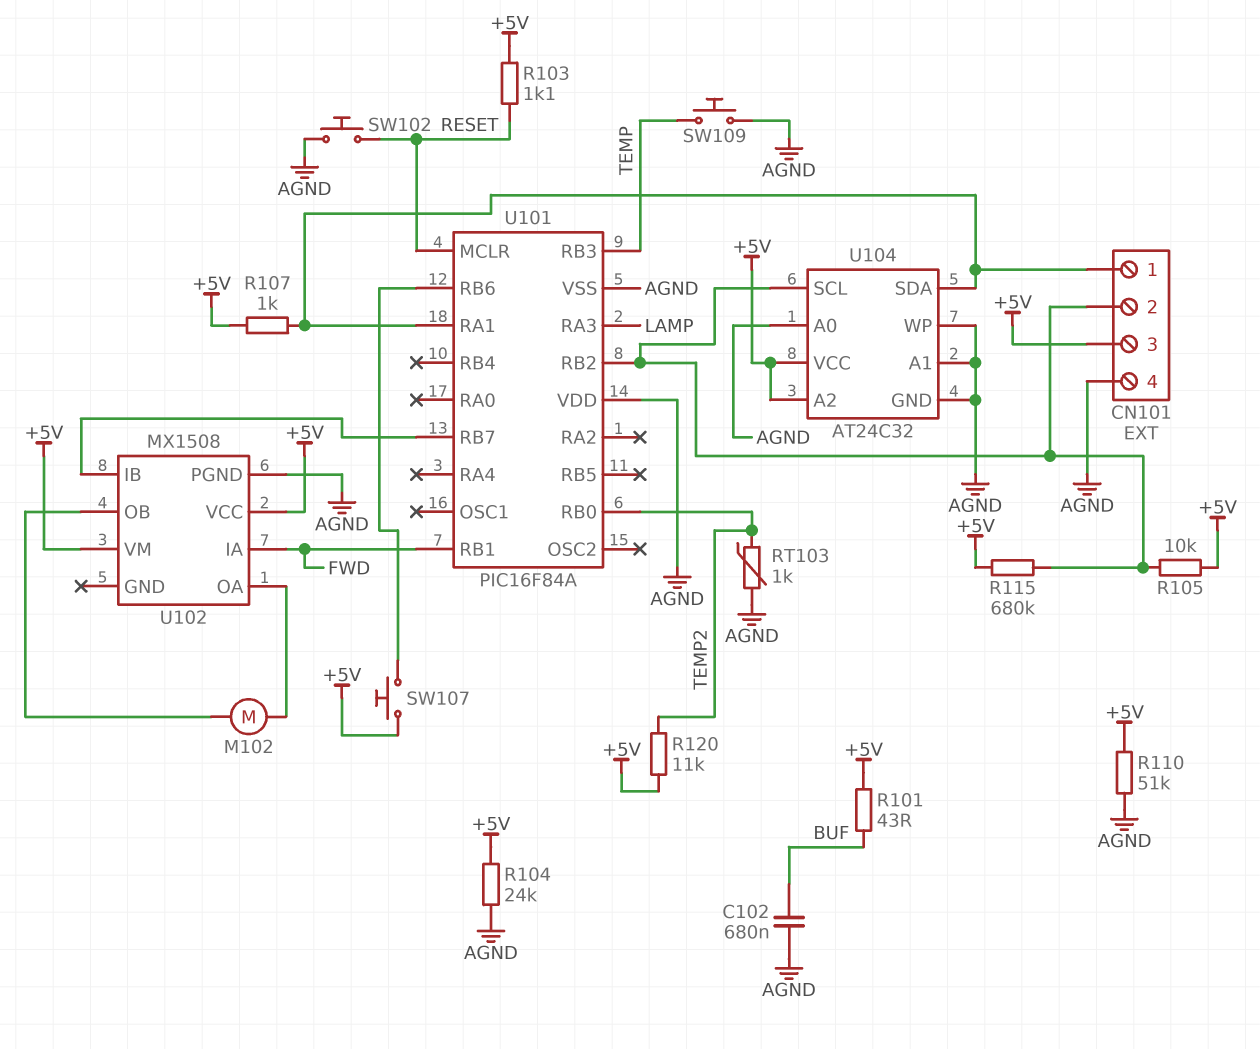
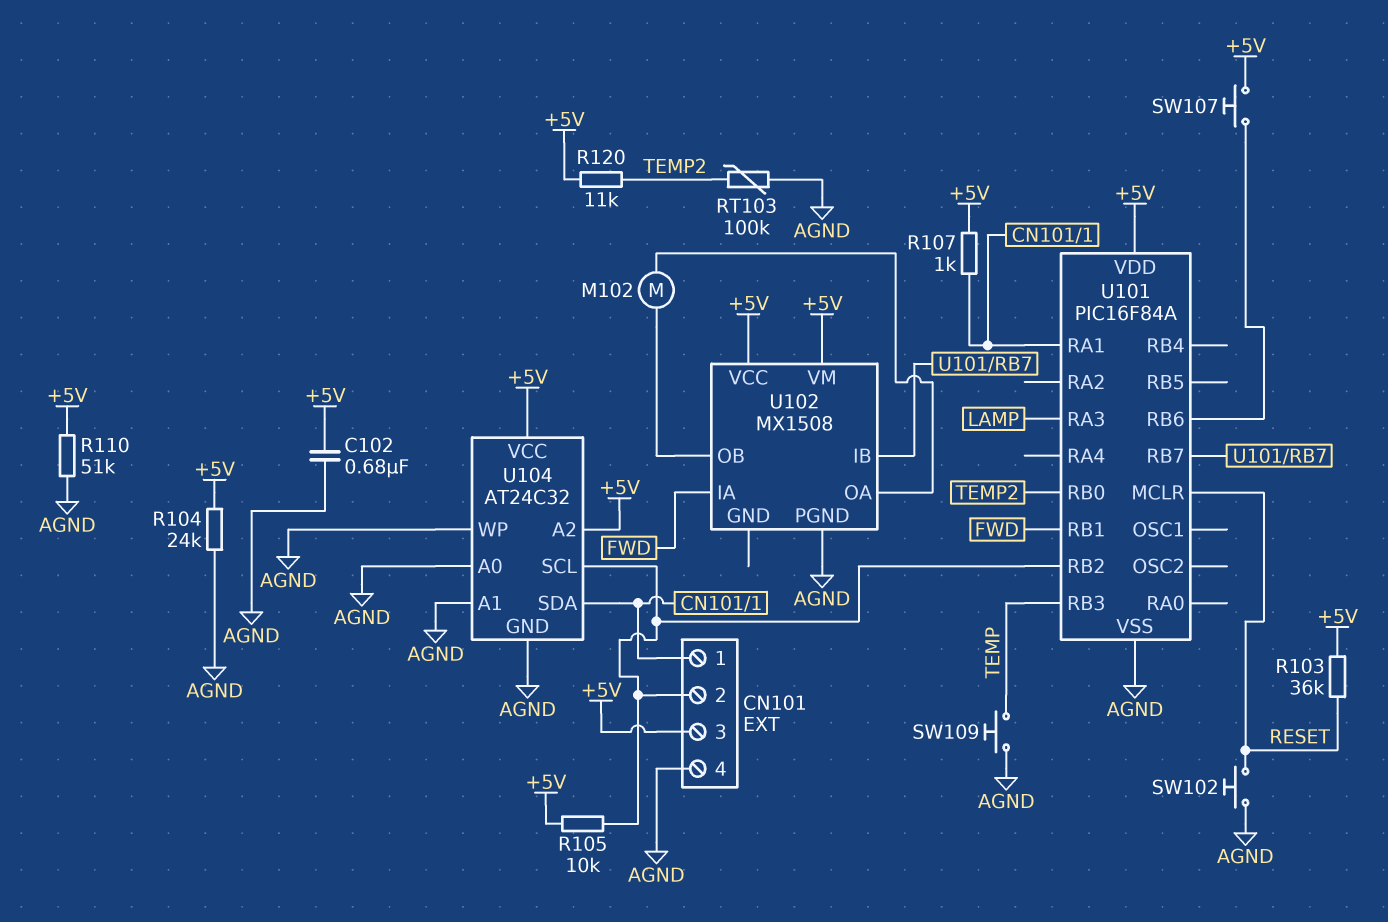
C102: 680nF (AGND, BUF) -> 680nF (+5V, AGND)
R101: 43 (+5V, BUF) -> none
R103: 1.1k (+5V, RESET) -> 36k (+5V, RESET)
R115: 680k (+5V, CN101/2) -> none
RT103: 1k (AGND, TEMP2) -> 100k (AGND, TEMP2)
U101 pin VDD: AGND -> +5V

